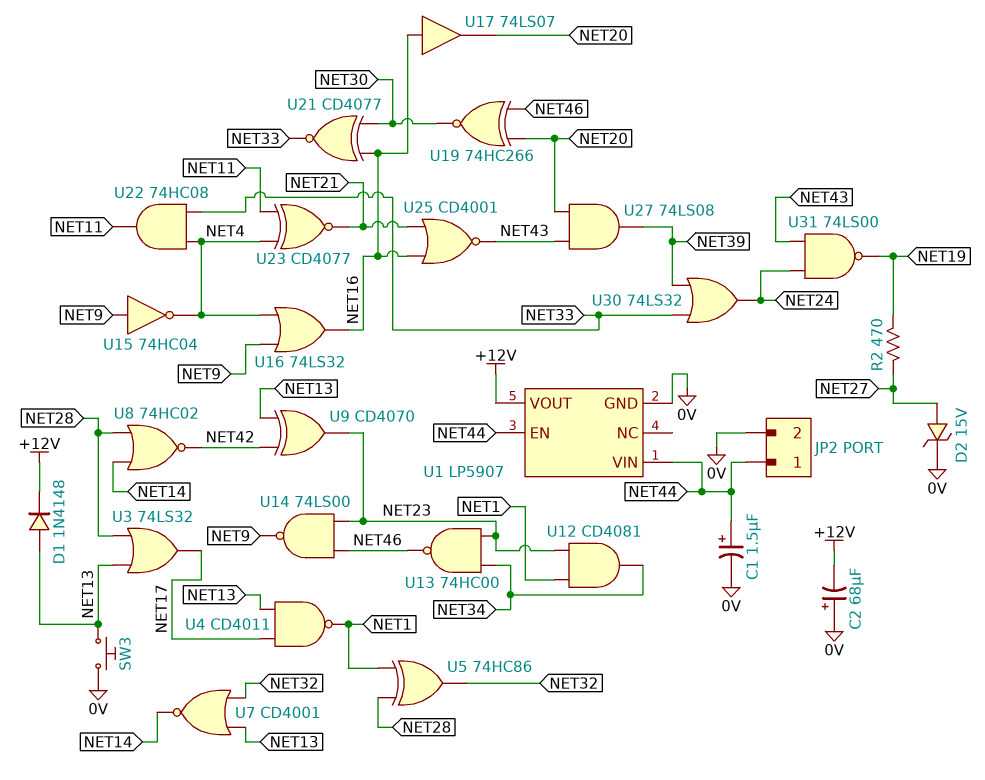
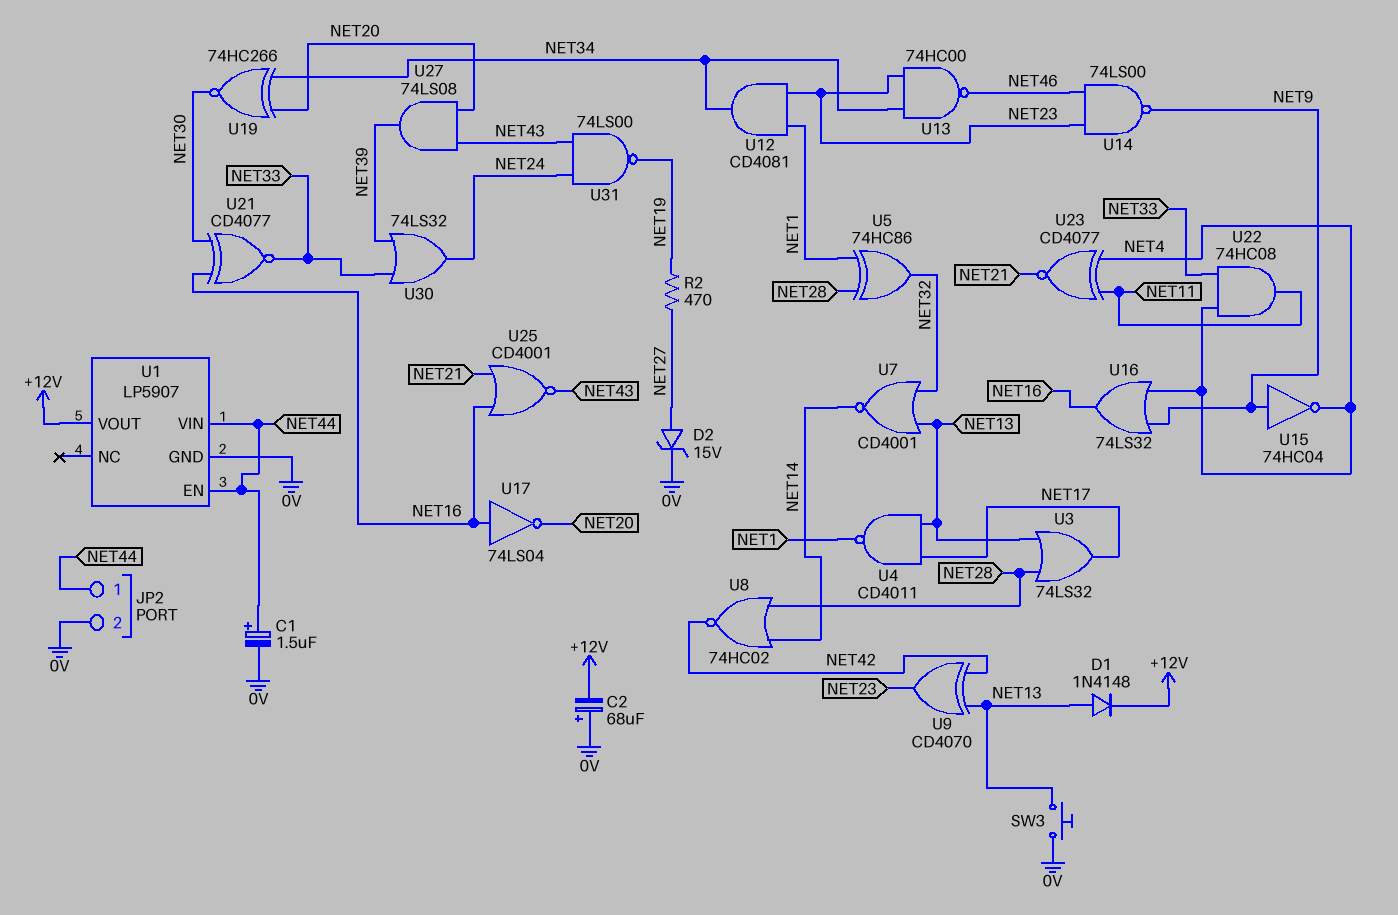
U17: buffer 74LS07 (in NET16, out NET20) -> NOT 74LS04 (in NET16, out NET20)
U19: XNOR 74HC266 (in NET20, in NET46, out NET30) -> XNOR 74HC266 (in NET20, in NET34, out NET30)

